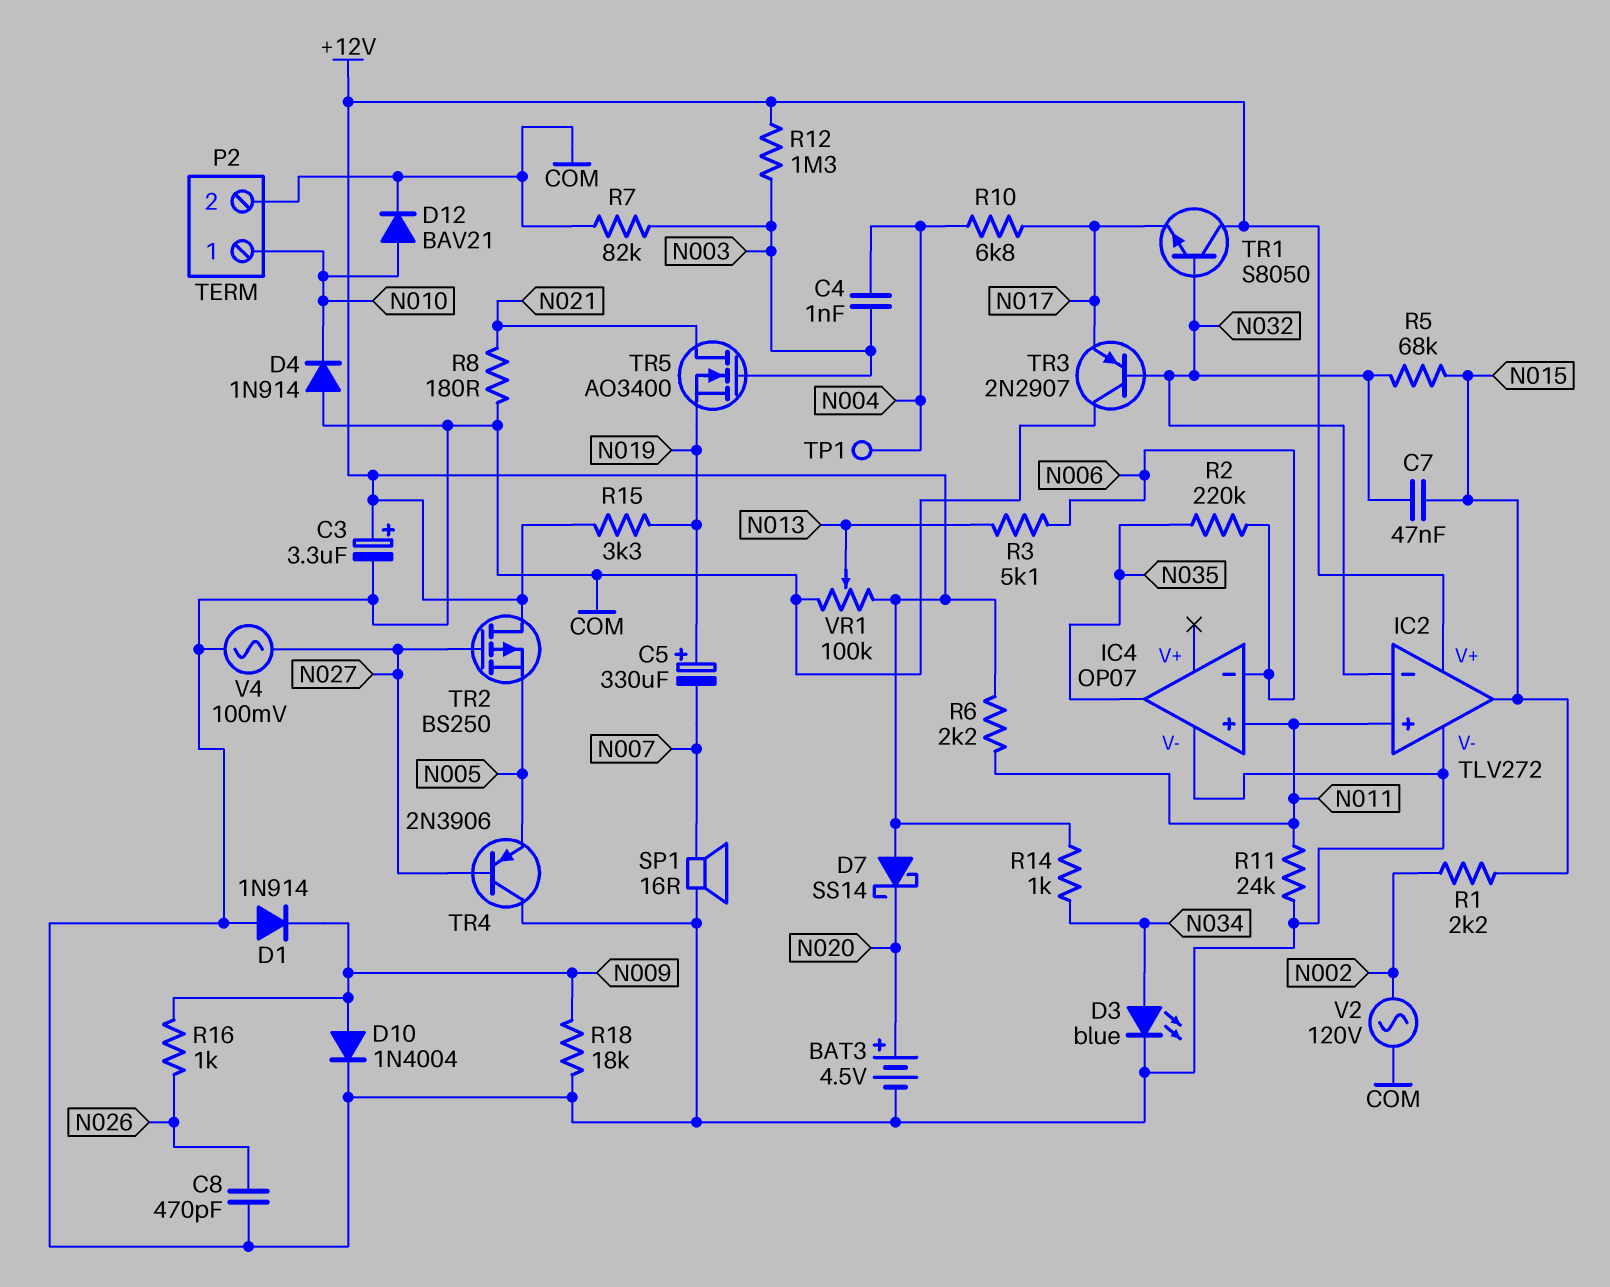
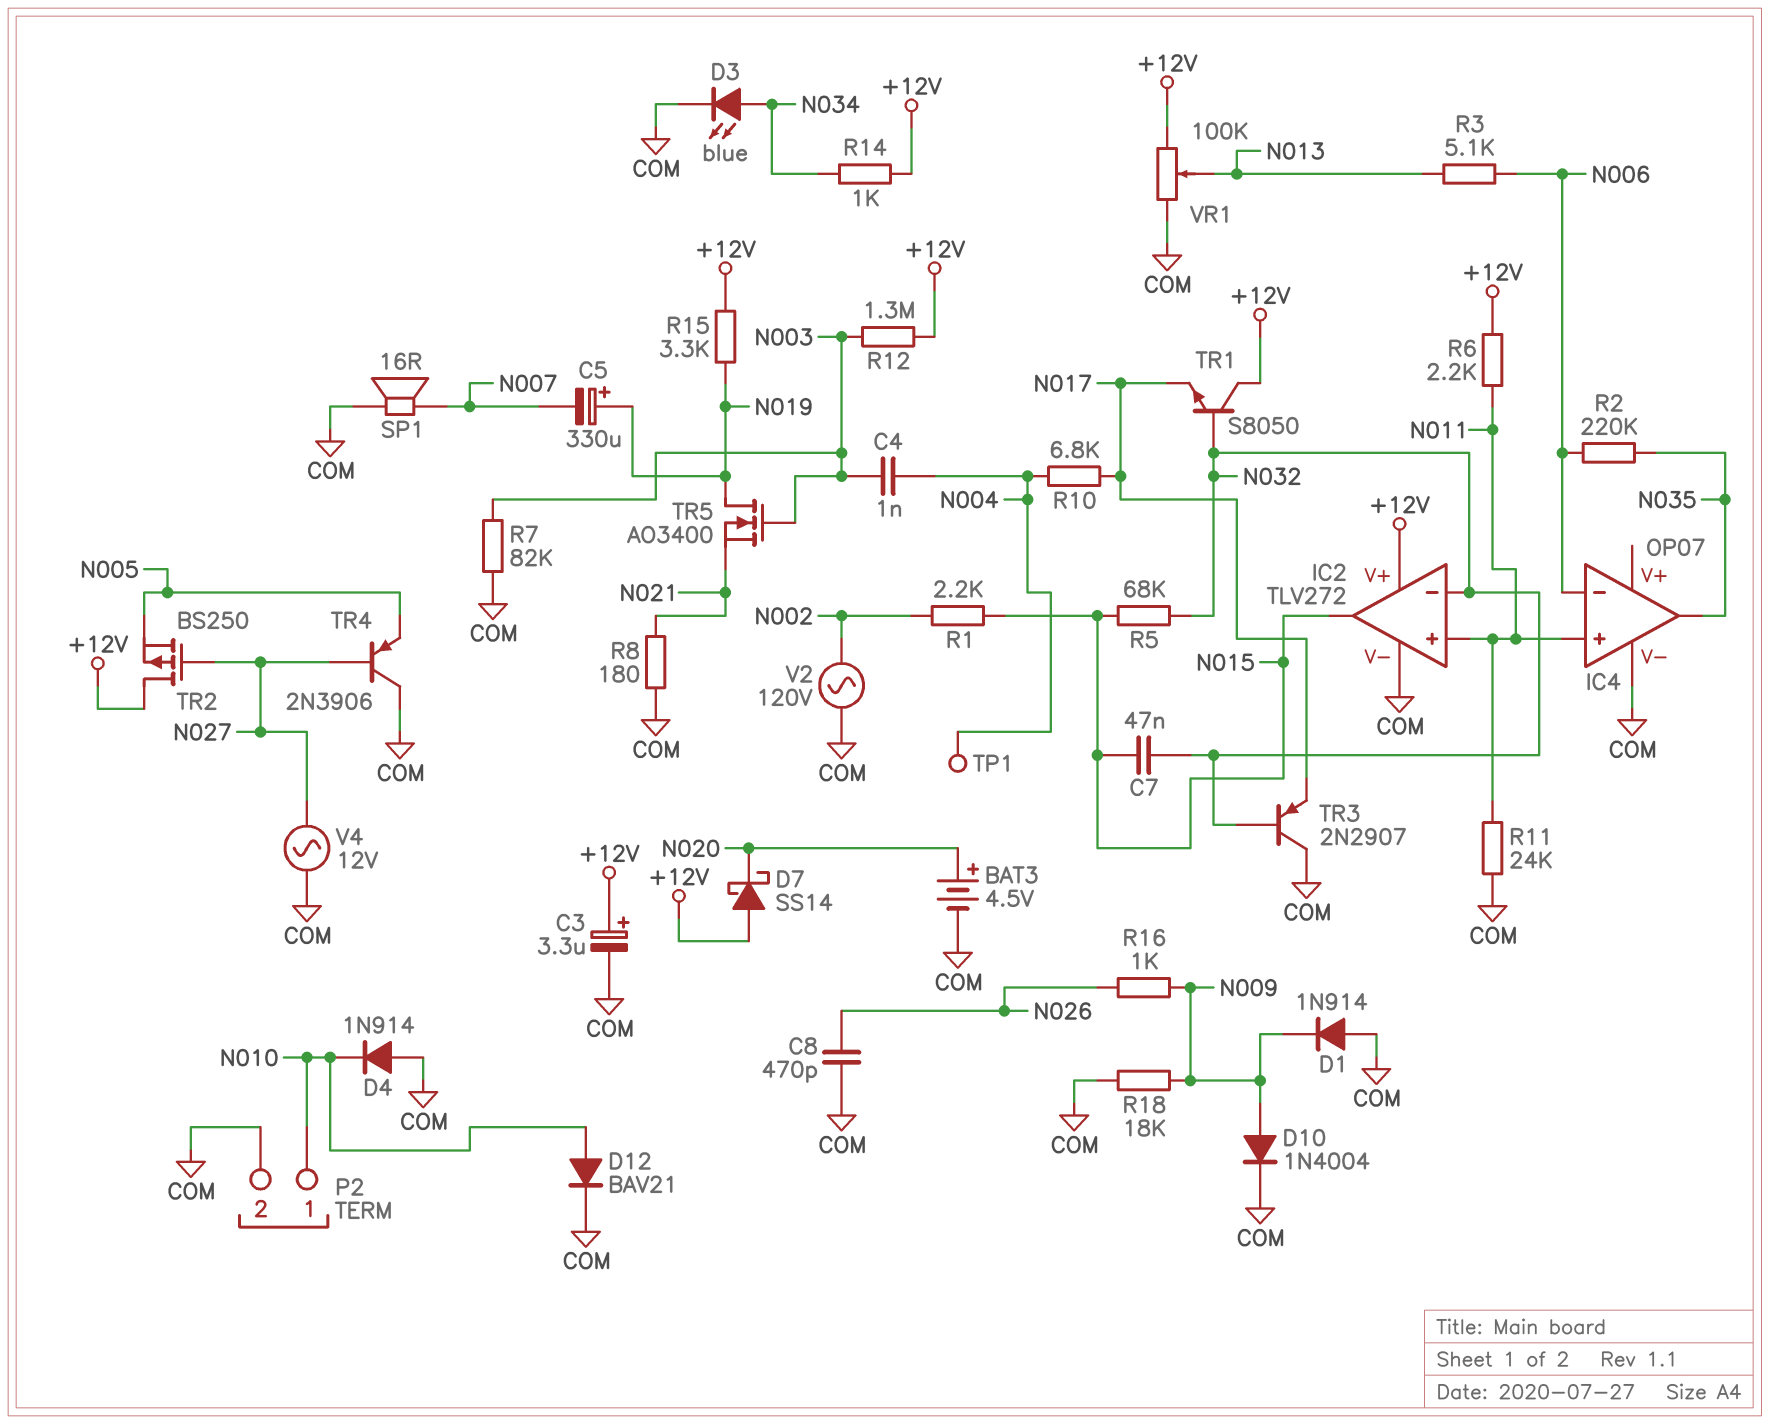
TR5: NMOS AO3400 (G N003, D N021, S N019) -> NMOS AO3400 (G N003, D N019, S N021)
V4: AC 100mV (COM, N027) -> AC 12V (COM, N027)

